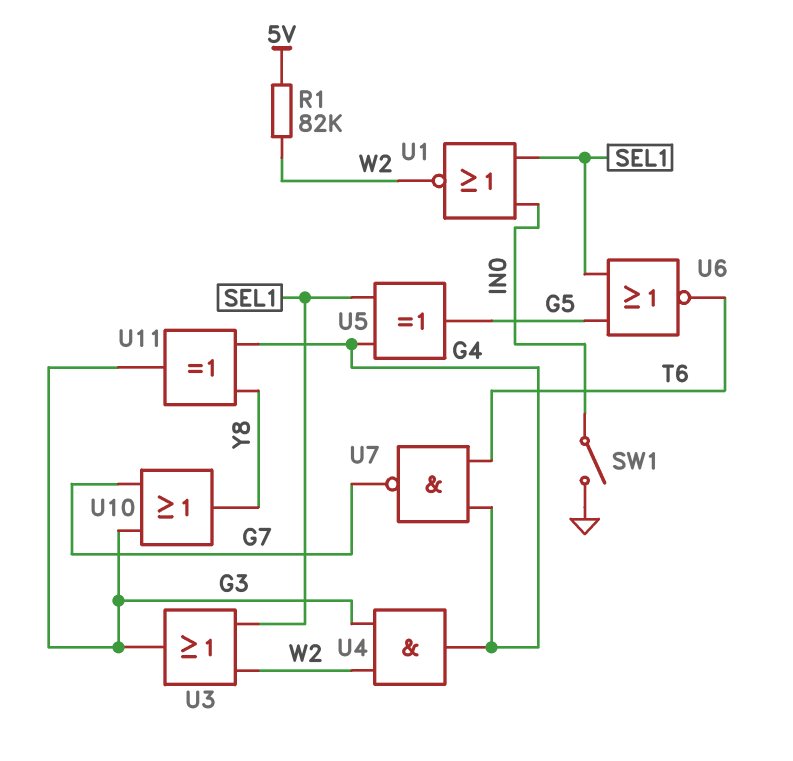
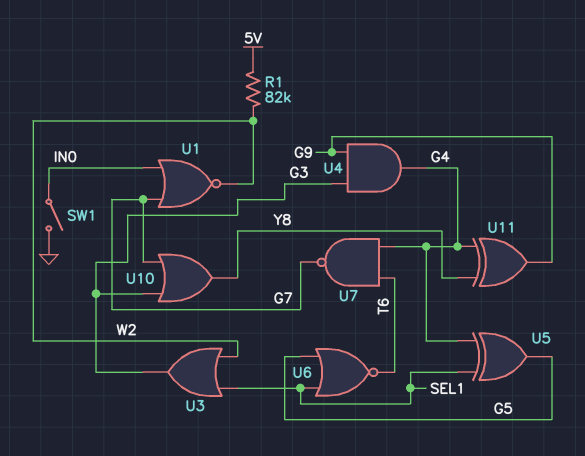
U1: NOR (in IN0, in SEL1, out W2) -> NOR (in G7, in IN0, out W2)
U4: AND (in G3, in W2, out G4) -> AND (in G3, in G9, out G4)
U11: XOR (in G4, in Y8, out G3) -> XOR (in G4, in Y8, out G9)

